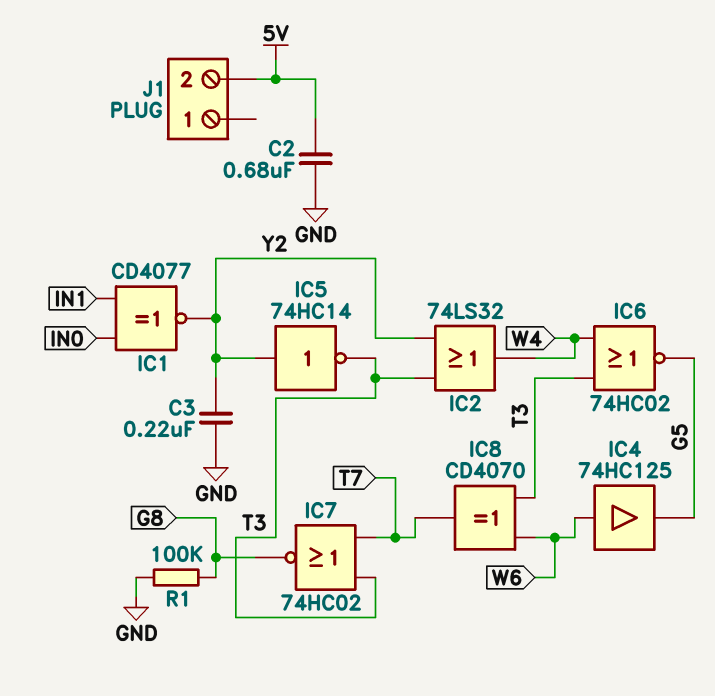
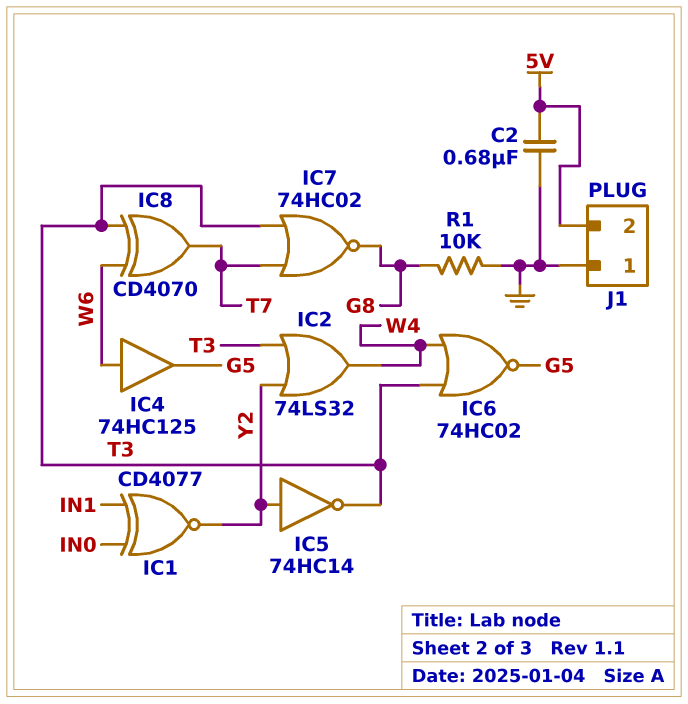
C3: 220nF (GND, Y2) -> none
J1 pin 1: none -> GND
R1: 100k (G8, GND) -> 10k (G8, GND)

